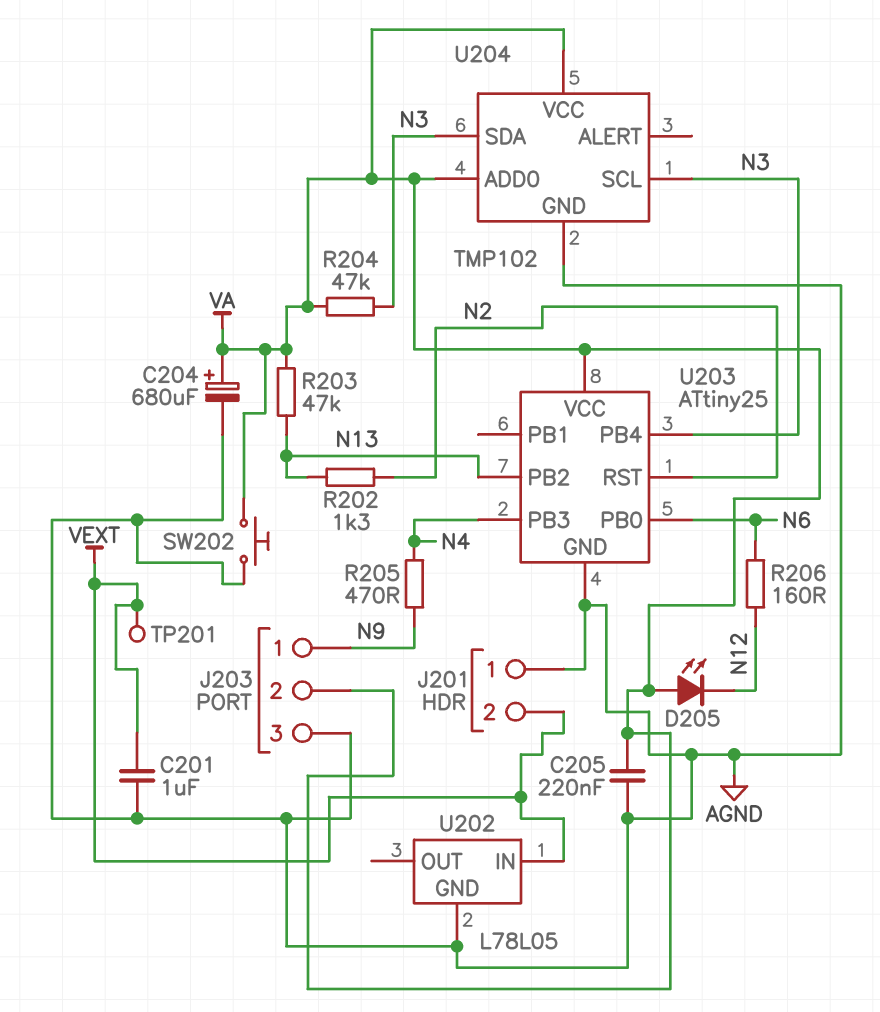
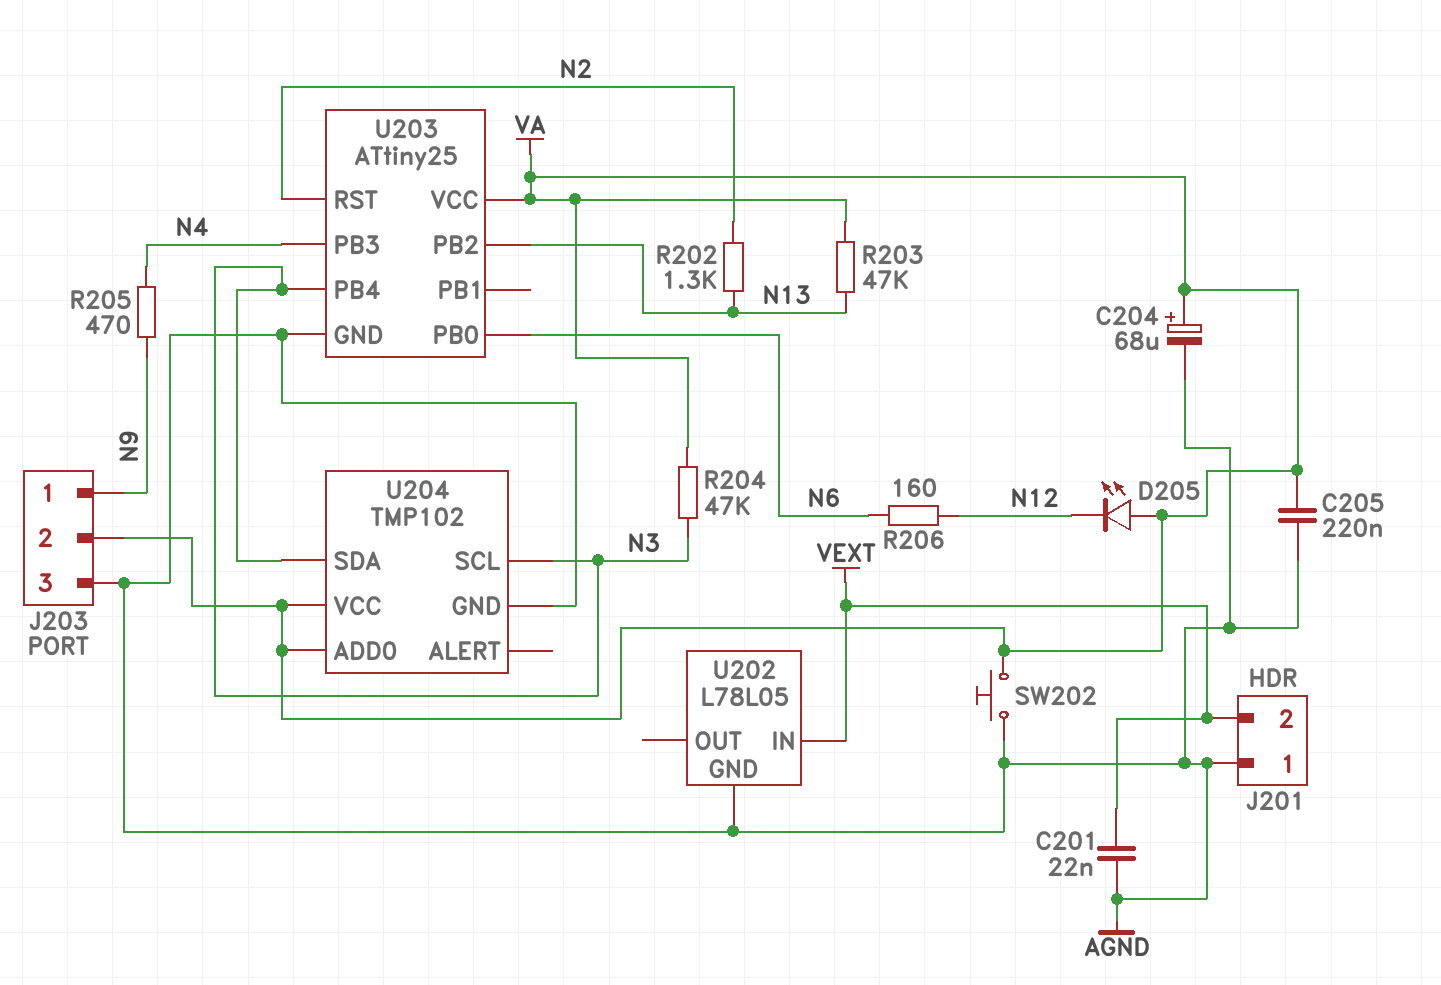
C201: 1uF (AGND, VEXT) -> 22nF (AGND, VEXT)
C204: 680uF (plus VA, minus AGND) -> 68uF (plus VA, minus AGND)
TP201: test point (VEXT) -> none

